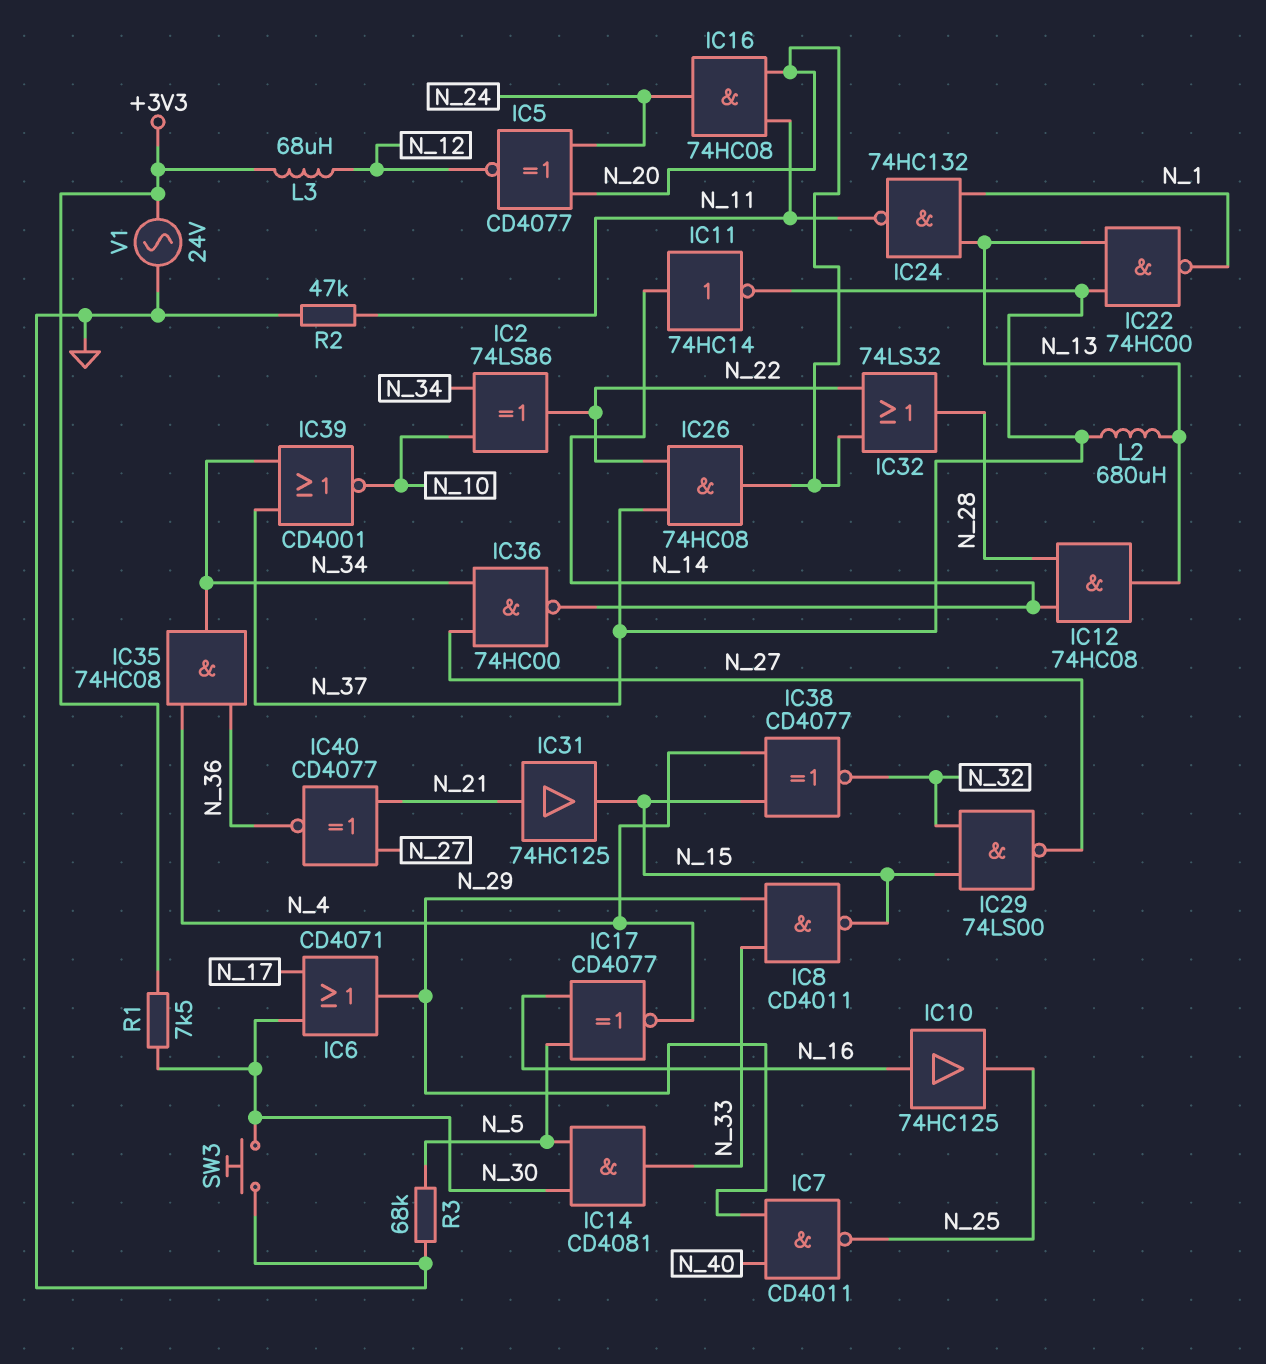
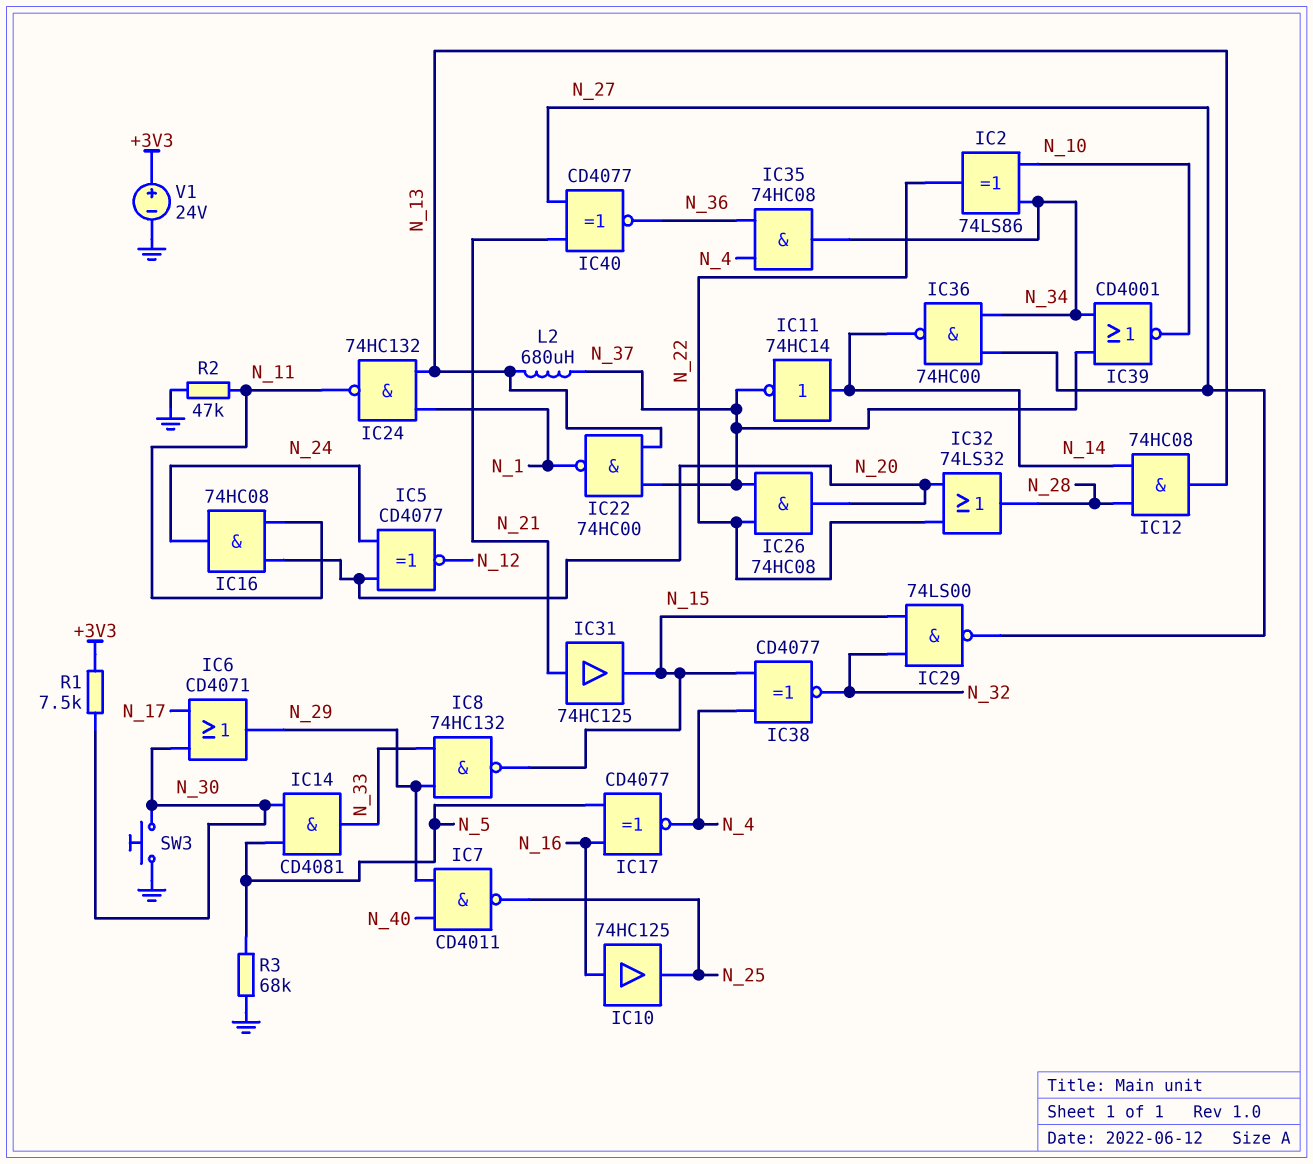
IC8: NAND CD4011 (in N_29, in N_33, out N_15) -> NAND 74HC132 (in N_29, in N_33, out N_15)
L3: 68uH (+3V3, N_12) -> none
V1: AC 24V (+3V3, GND) -> 24V (plus +3V3, minus GND)

